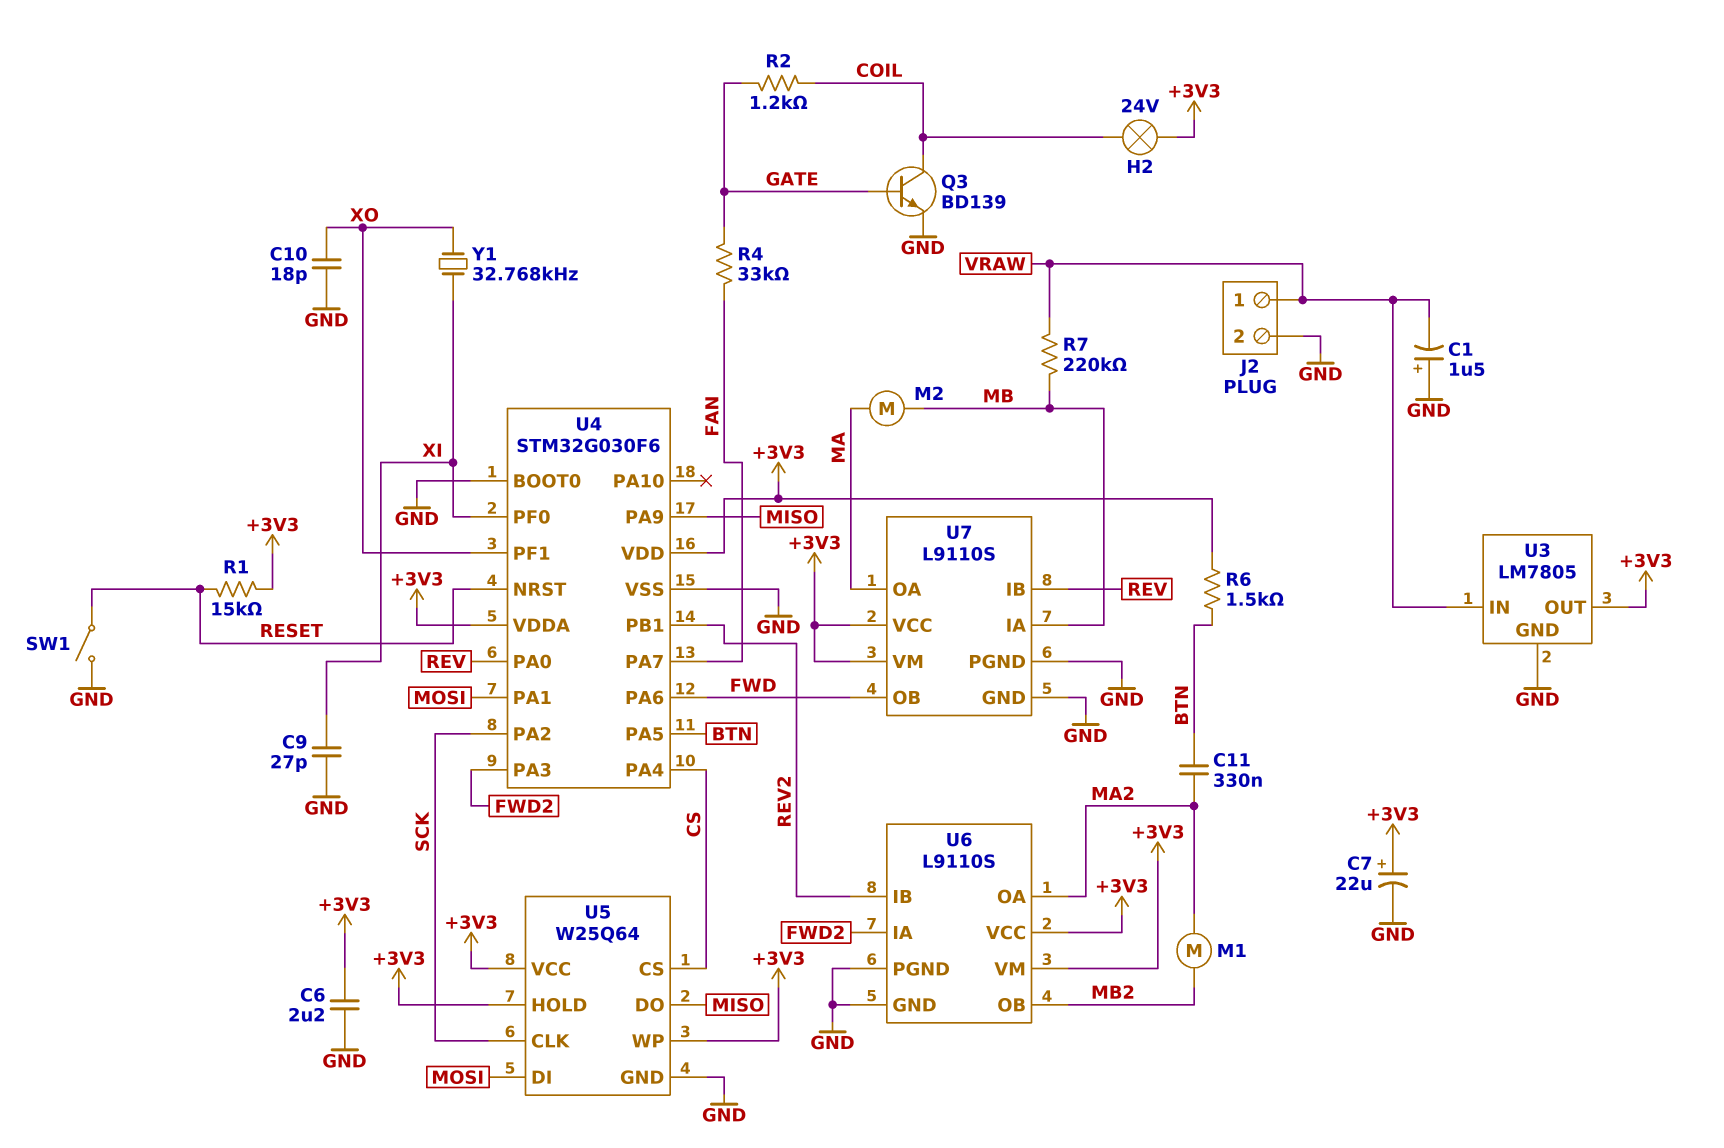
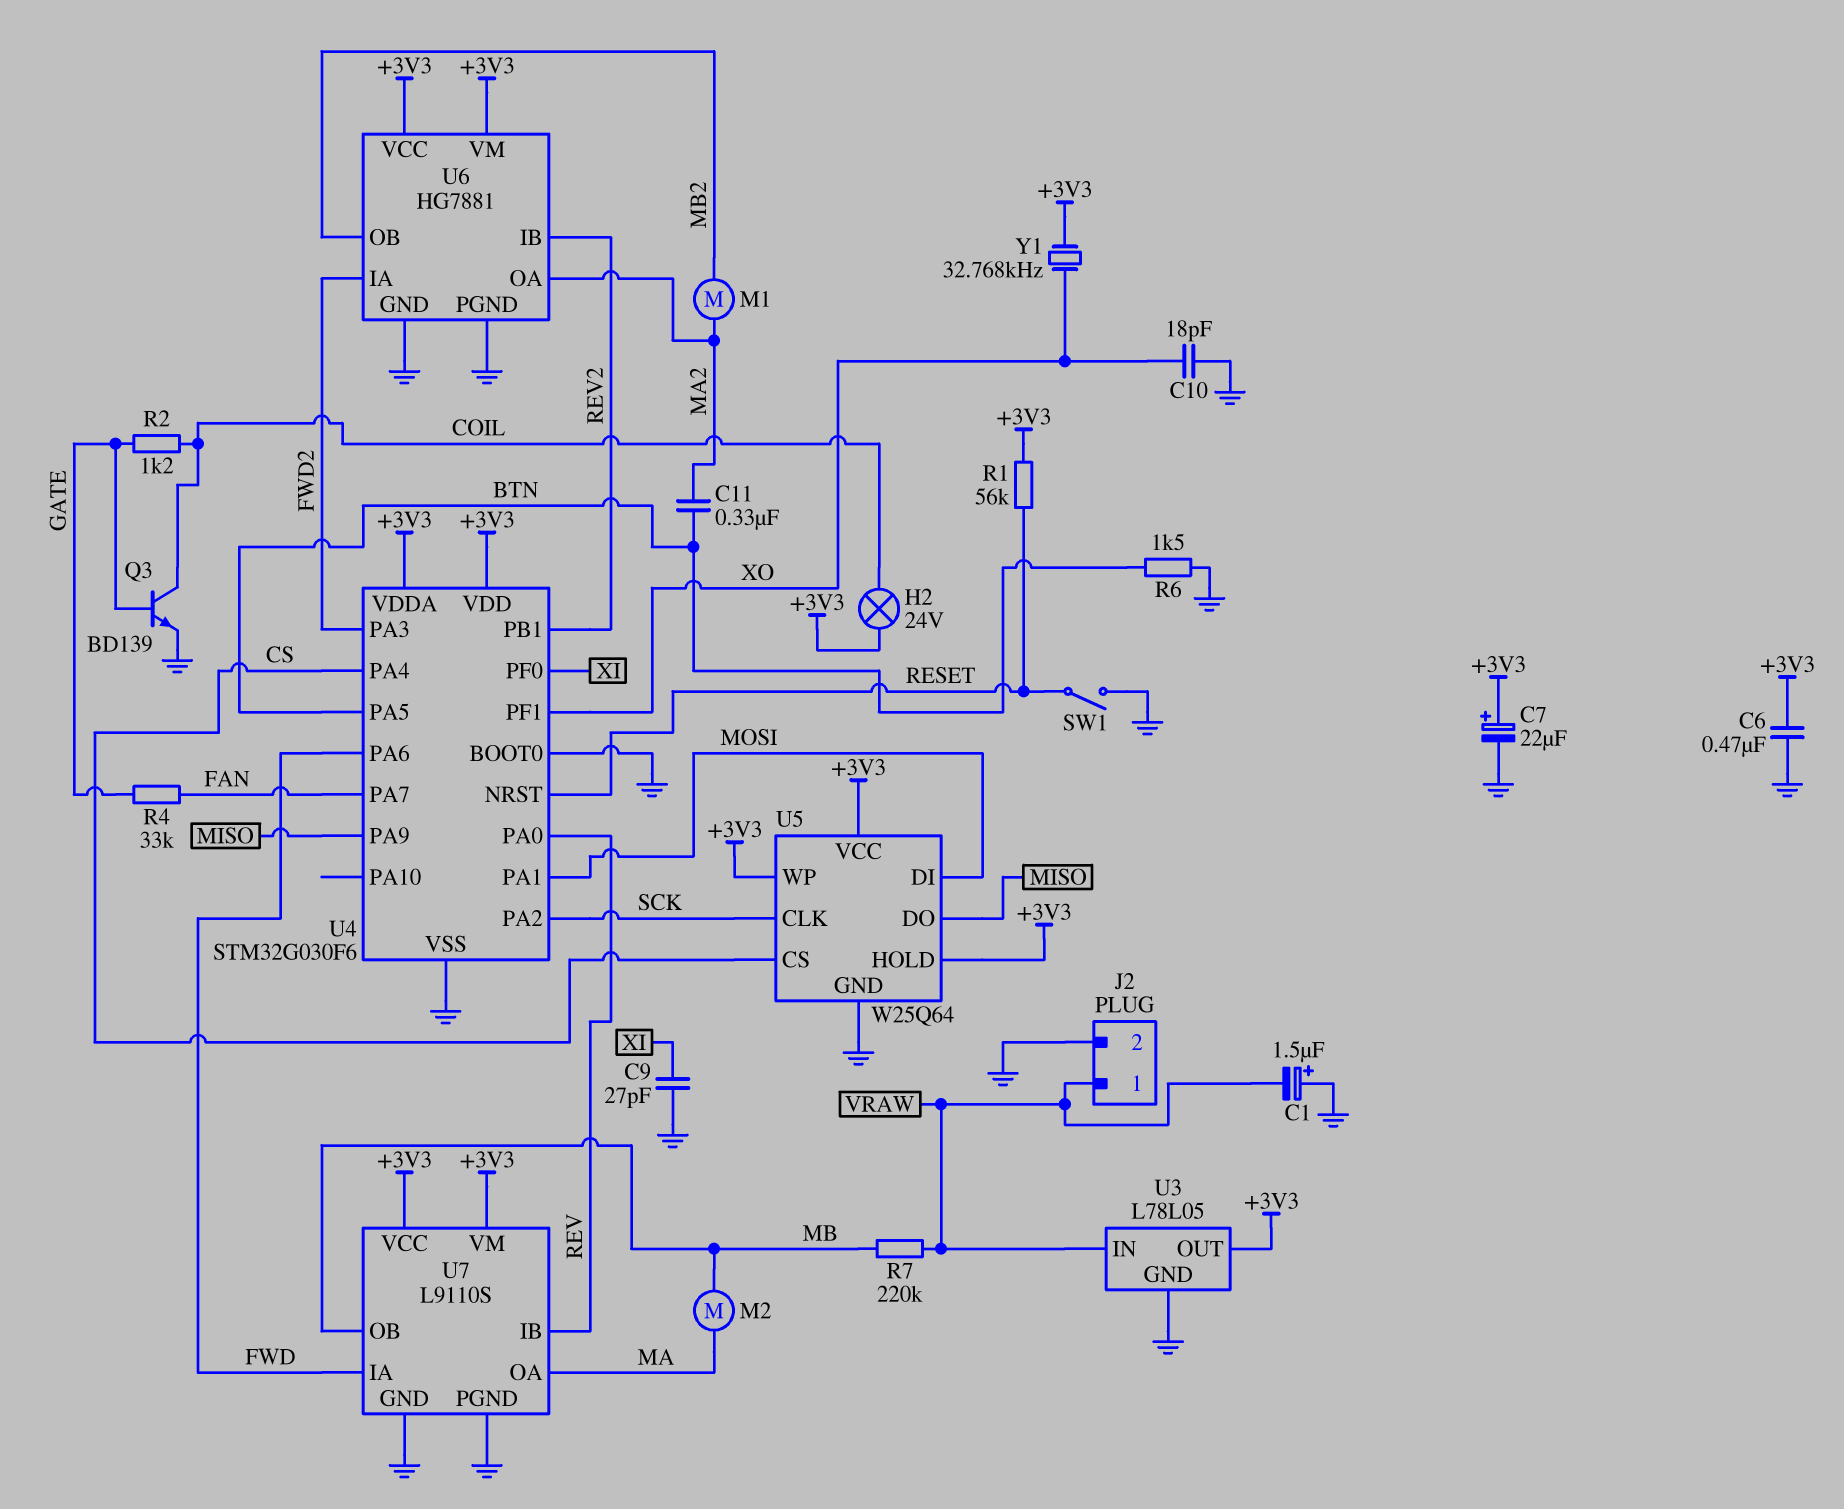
C6: 2.2uF (+3V3, GND) -> 470nF (+3V3, GND)
R1: 15k (+3V3, RESET) -> 56k (+3V3, RESET)
R6: 1.5k (+3V3, BTN) -> 1.5k (BTN, GND)
U3: LM7805 -> L78L05
U6: L9110S -> HG7881
U7 pin IA: MB -> FWD
U7 pin OB: FWD -> MB
Y1: 32.768kHz (XI, XO) -> 32.768kHz (+3V3, XO)

